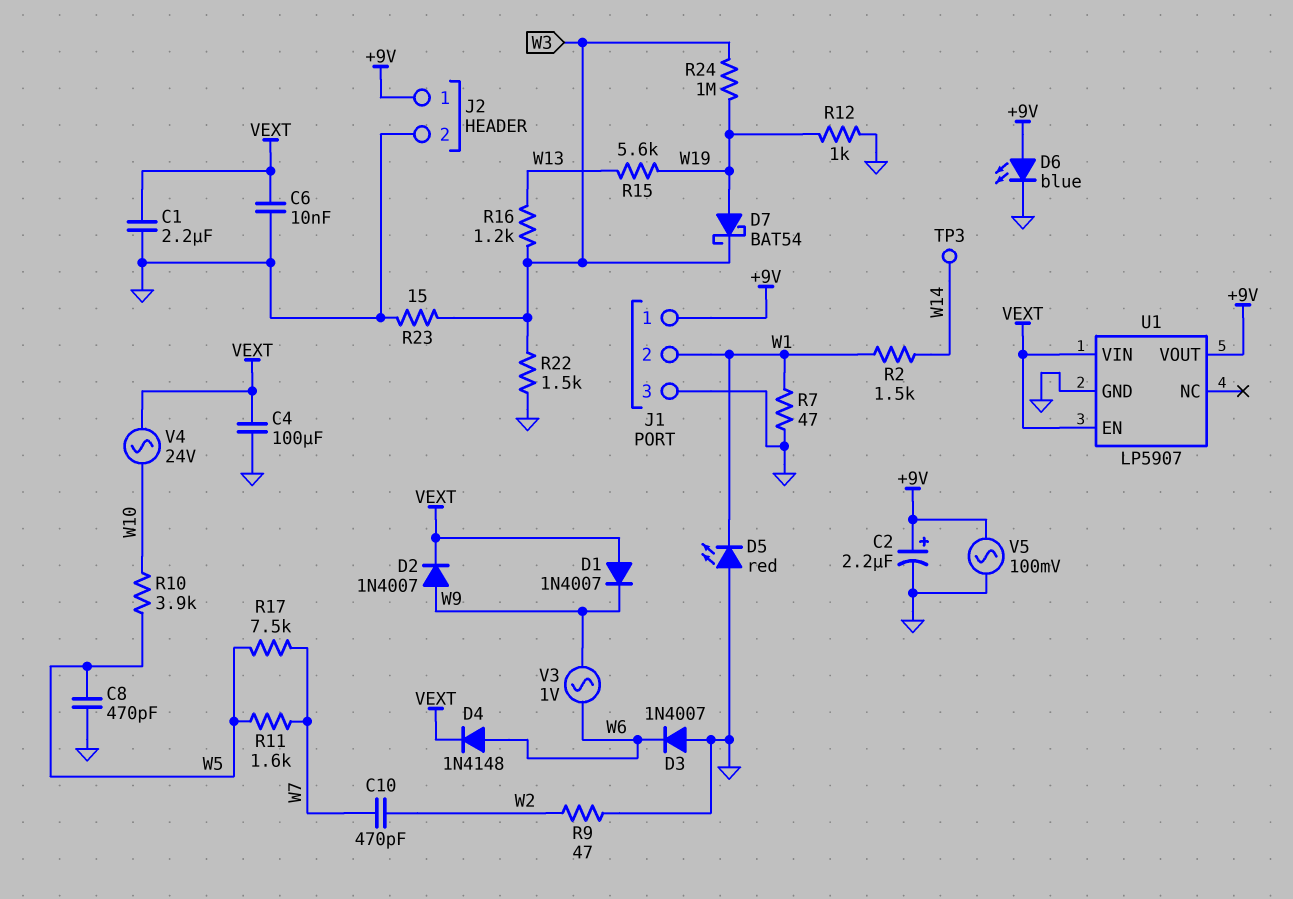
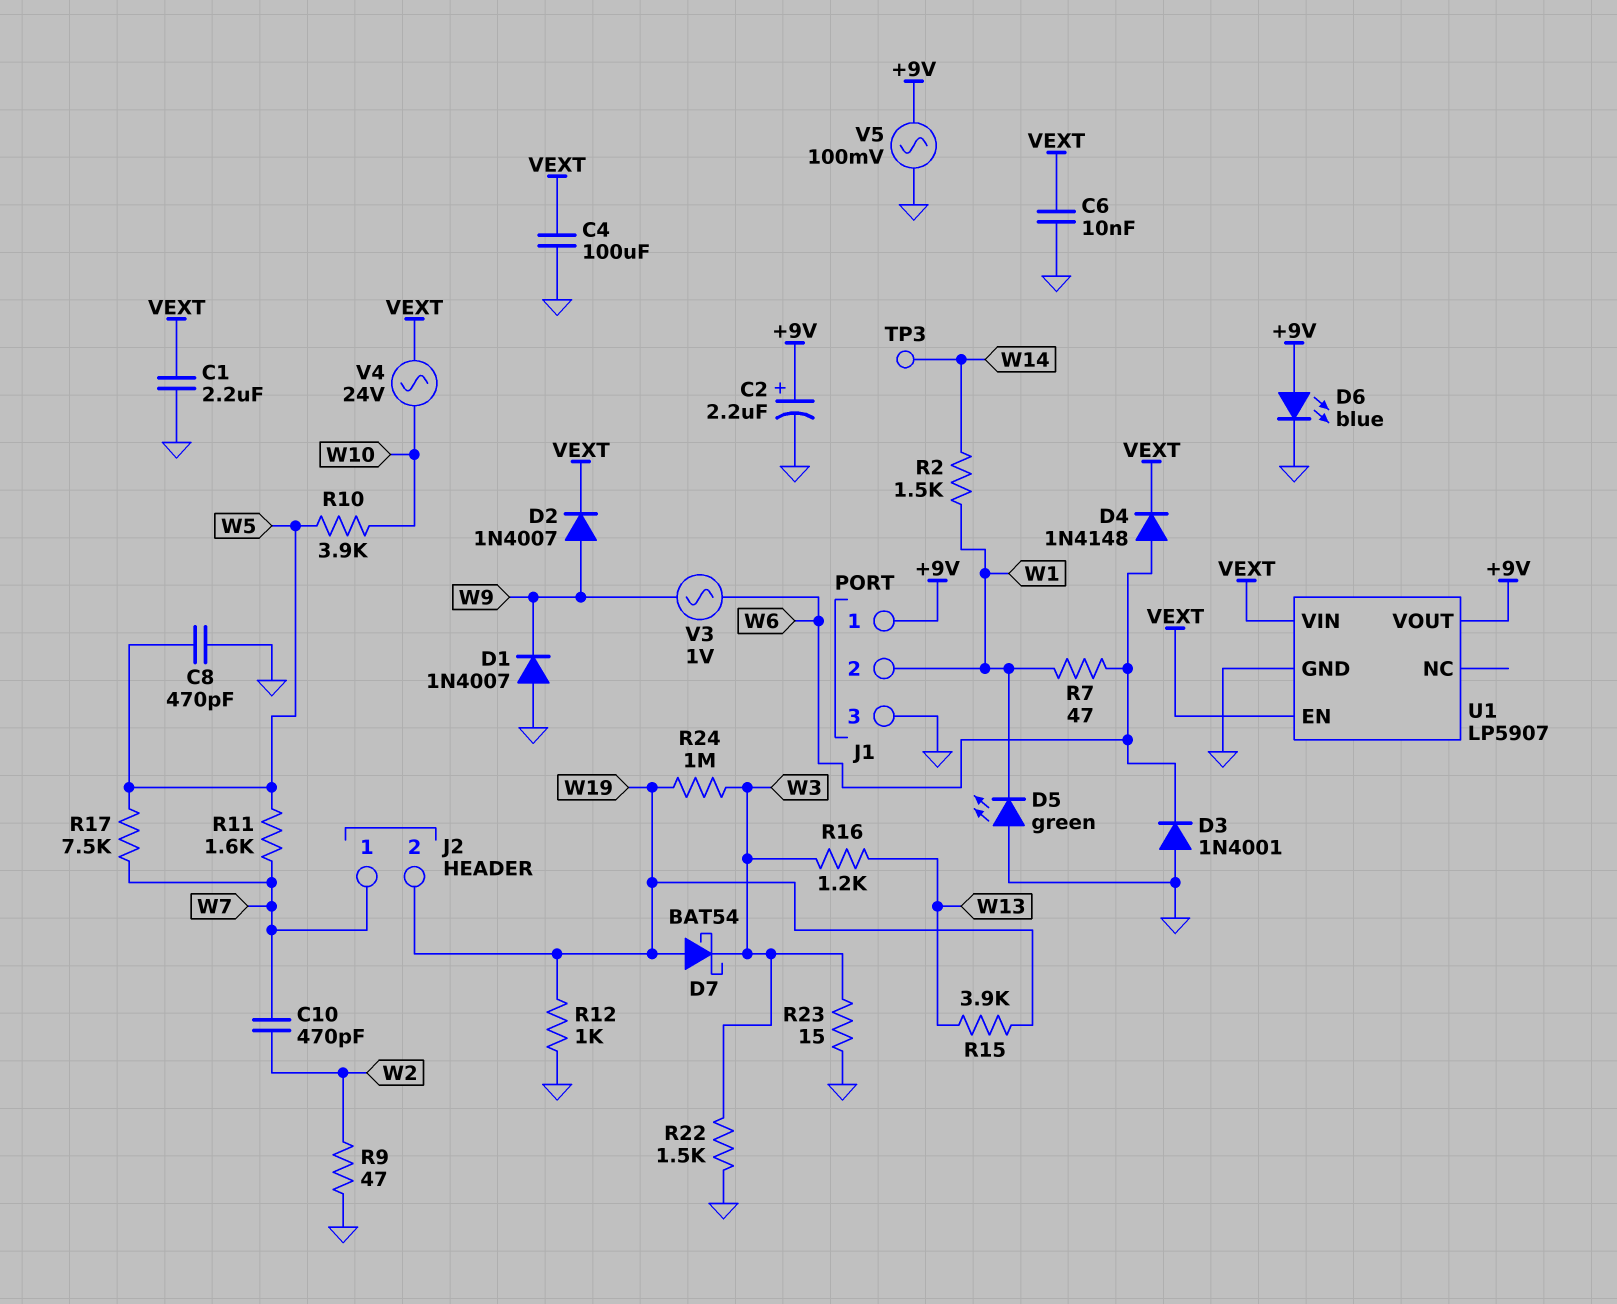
D1: diode 1N4007 (A VEXT, K W9) -> diode 1N4007 (A GND, K W9)
D3: diode 1N4007 (A GND, K W6) -> diode 1N4001 (A GND, K W6)
D5: LED red (A GND, K W1) -> LED green (A GND, K W1)
J2 pin 1: +9V -> W7
J2 pin 2: GND -> W19
R7: 47 (GND, W1) -> 47 (W1, W6)
R15: 5.6k (W13, W19) -> 3.9k (W13, W19)

